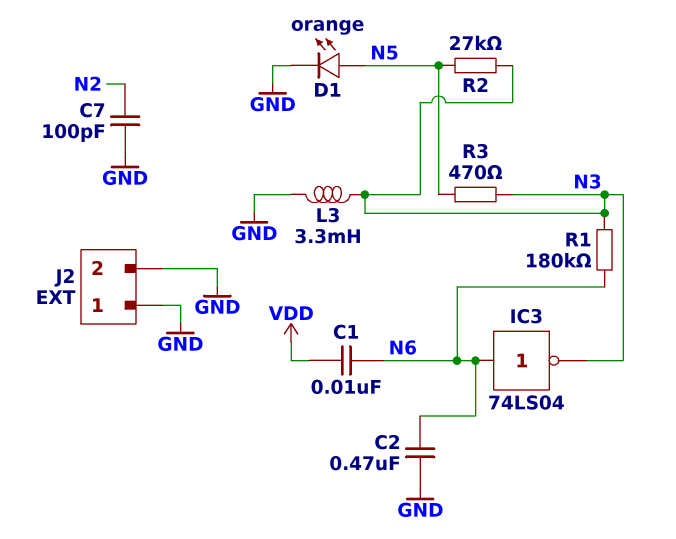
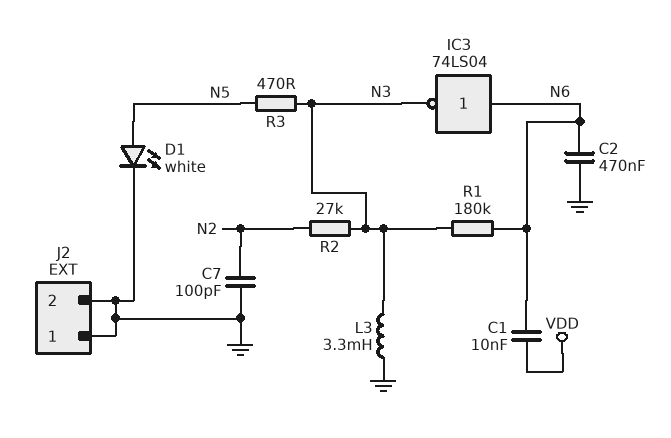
D1: LED orange (A N5, K GND) -> LED white (A N5, K GND)
R2: 27k (N3, N5) -> 27k (N2, N3)

